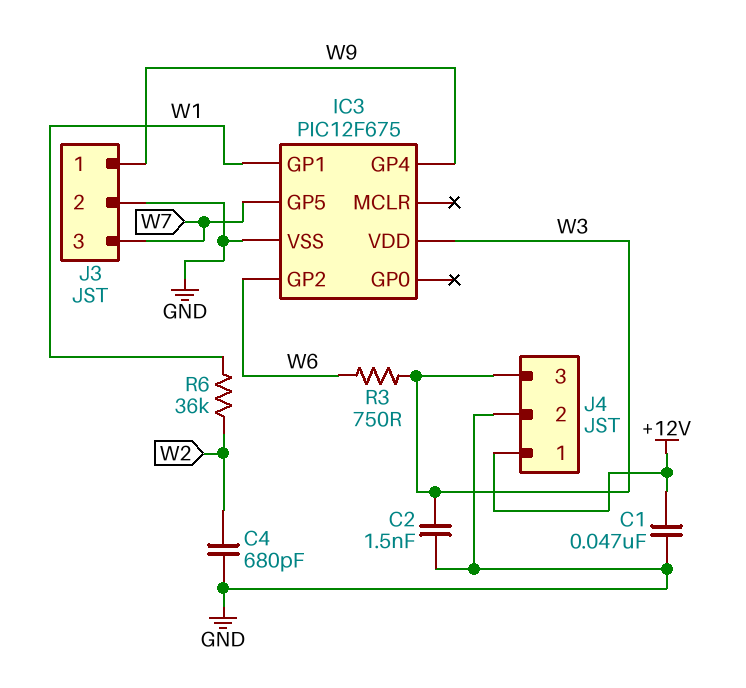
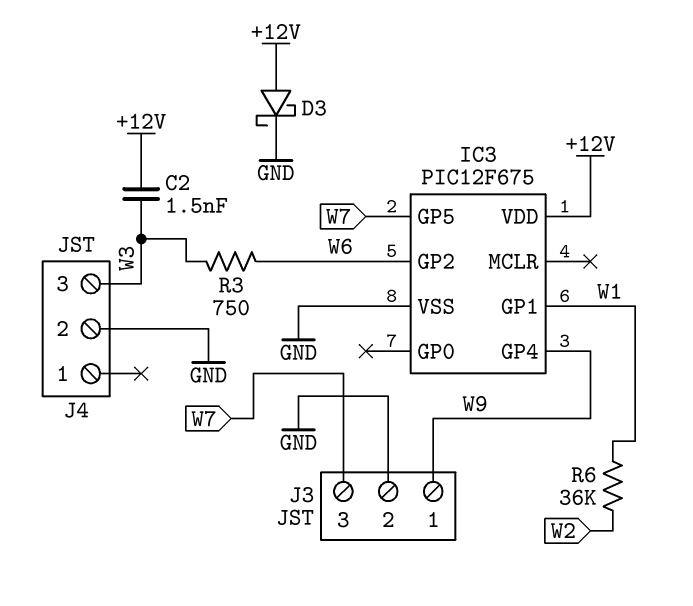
C1: 47nF (+12V, GND) -> none
C2: 1.5nF (GND, W3) -> 1.5nF (+12V, W3)
C4: 680pF (GND, W2) -> none
D3: none -> schottky (A +12V, K GND)
IC3 pin VDD: W3 -> +12V
J4 pin 1: +12V -> none

